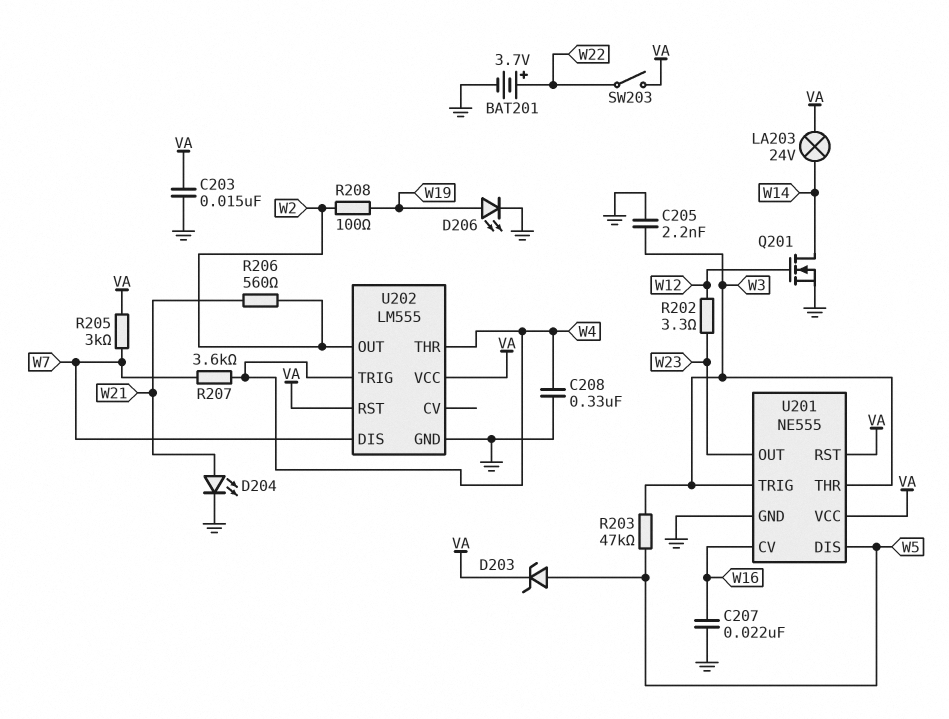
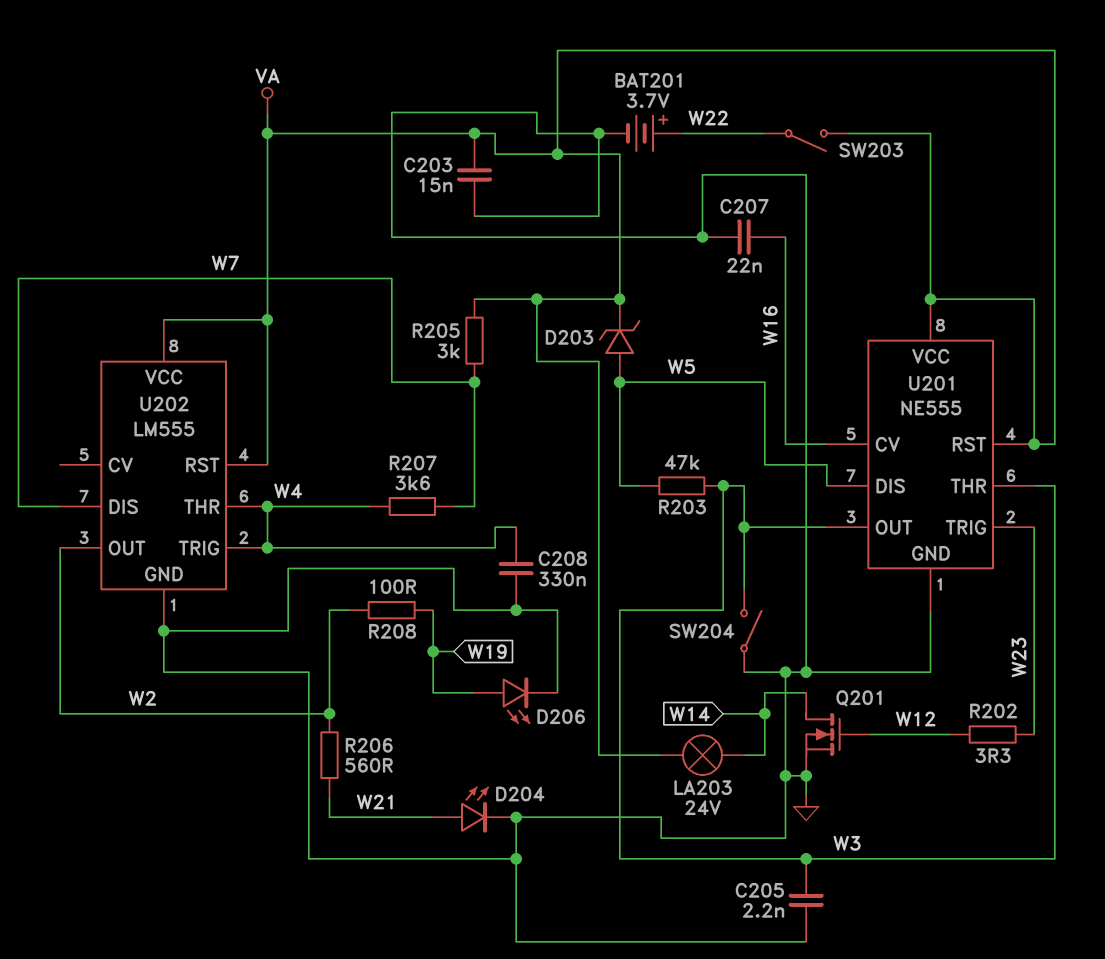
SW204: none -> switch (GND, W3)
U201 pin OUT: W23 -> W3
U201 pin TRIG: W3 -> W23

